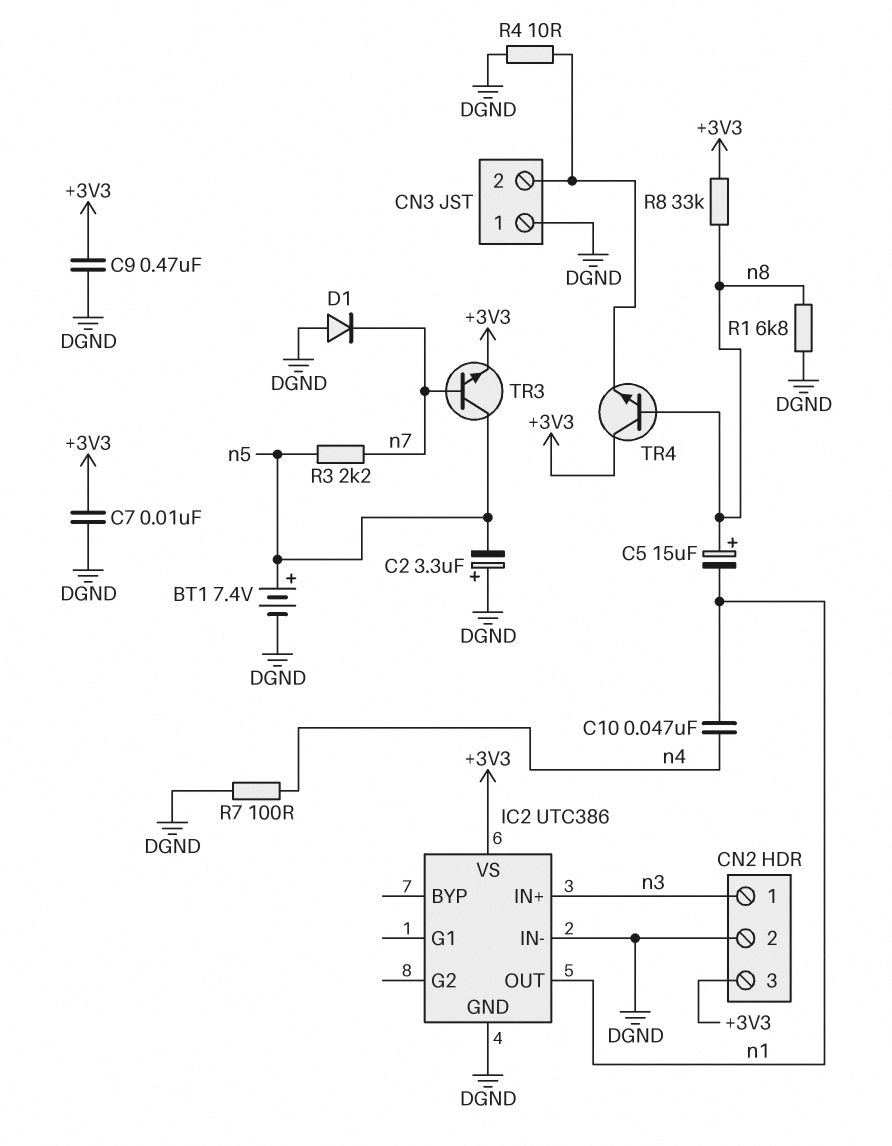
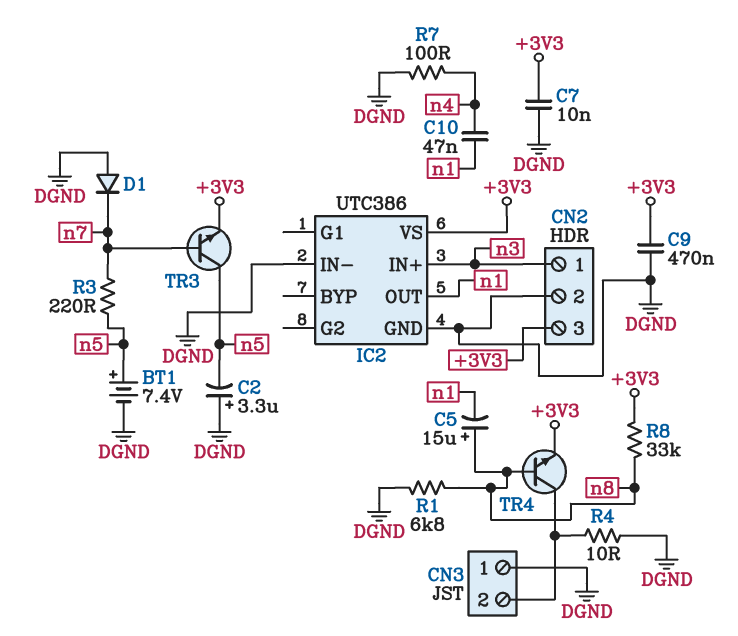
R3: 2.2k (n5, n7) -> 220 (n5, n7)
TR4: NPN (B n8, C +3V3, E CN3/2) -> NPN (B n8, C CN3/2, E +3V3)

